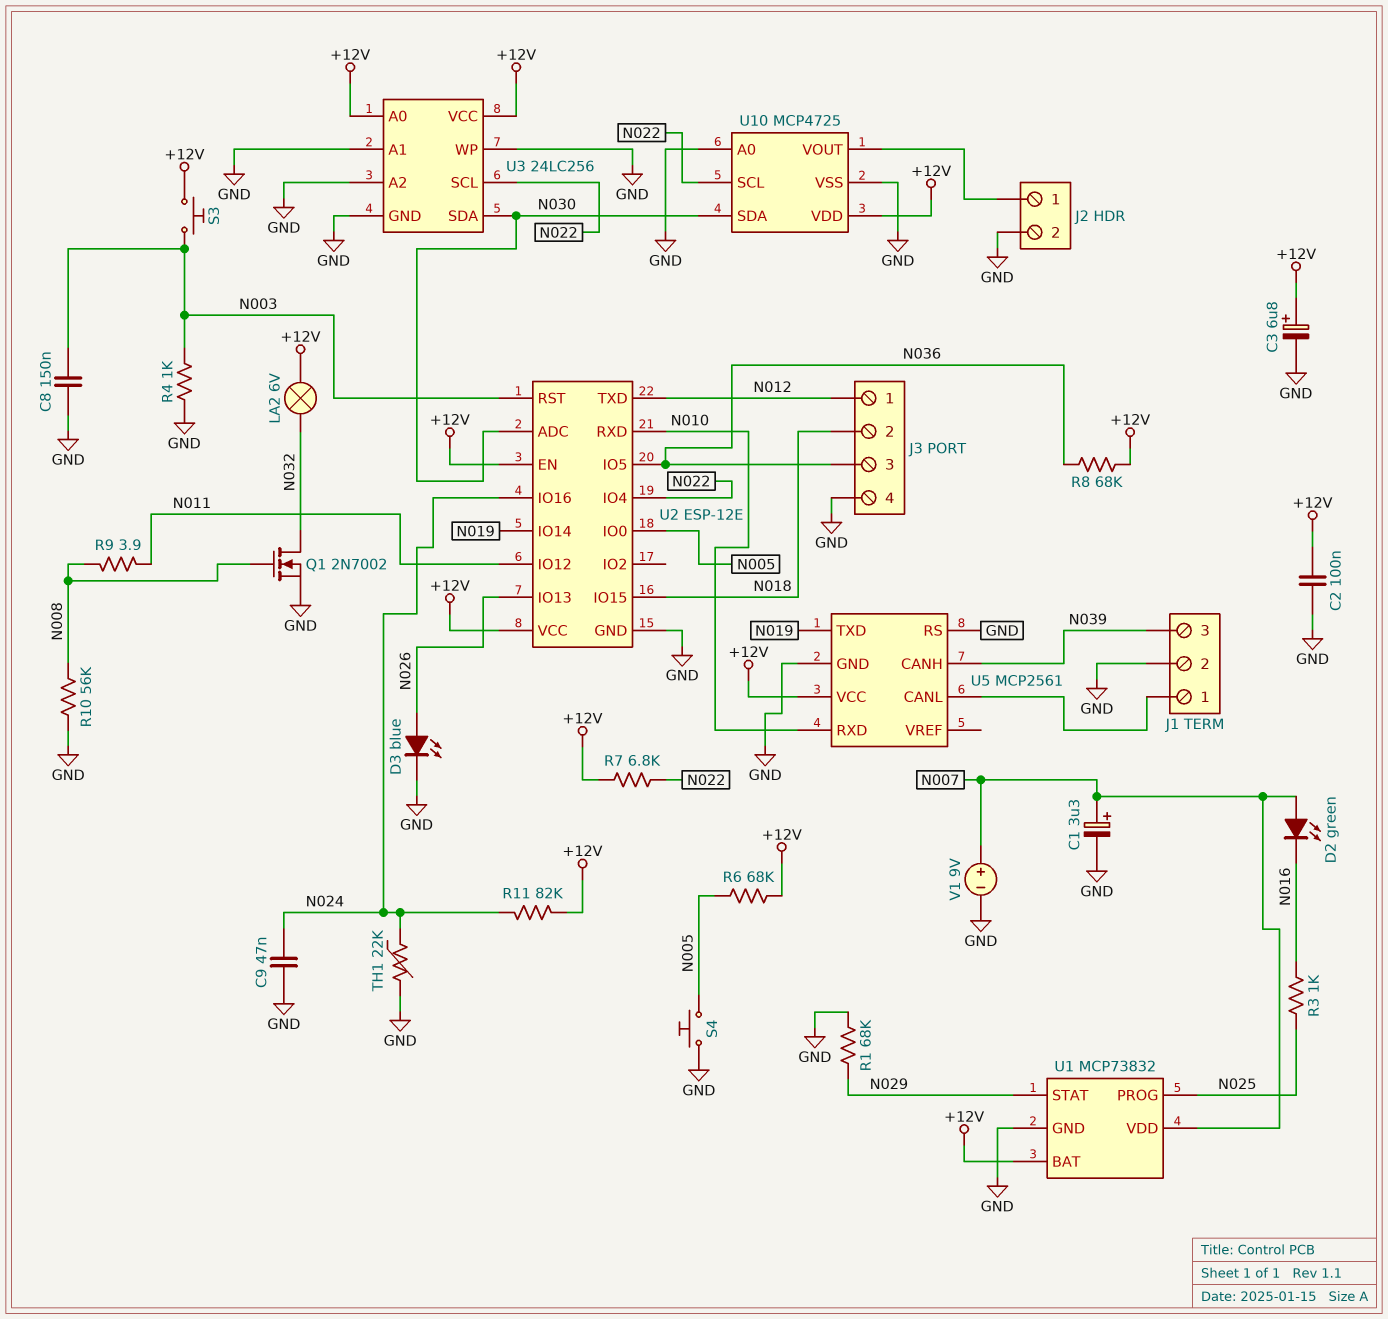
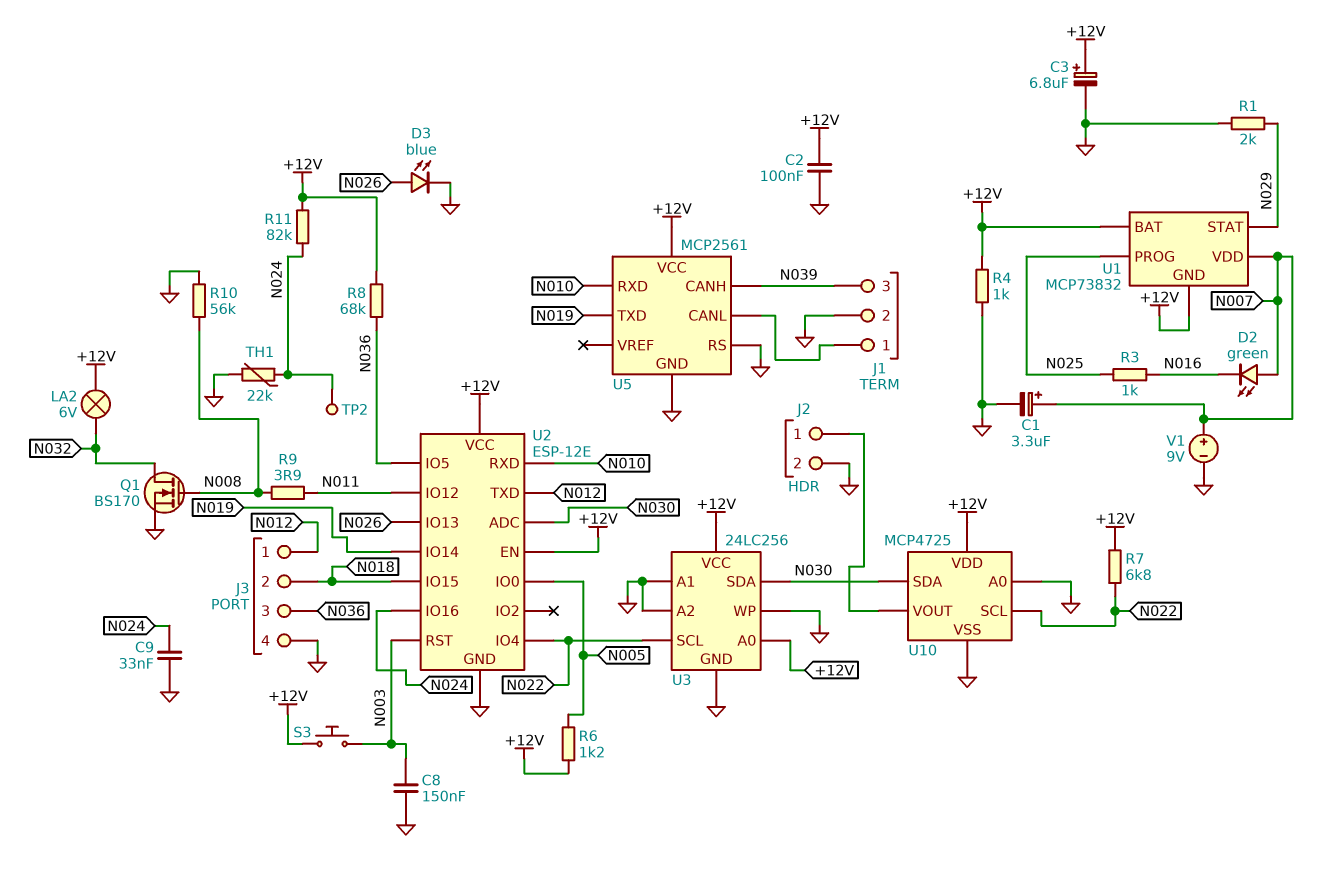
C9: 47nF (GND, N024) -> 33nF (GND, N024)
Q1: NMOS 2N7002 (G N008, D N032, S GND) -> NMOS BS170 (G N008, D N032, S GND)
R1: 68k (GND, N029) -> 2k (GND, N029)
R4: 1k (GND, N003) -> 1k (+12V, GND)
R6: 68k (+12V, N005) -> 1.2k (+12V, N005)
S4: button (GND, N005) -> none
TP2: none -> test point (N024)
U1 pin GND: GND -> +12V

